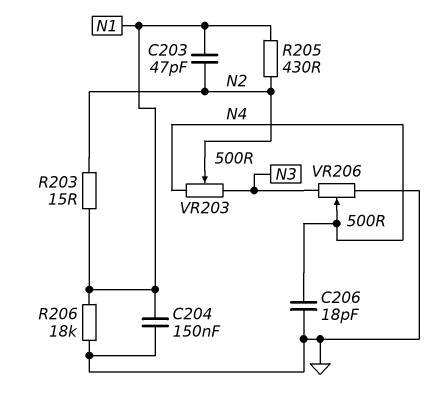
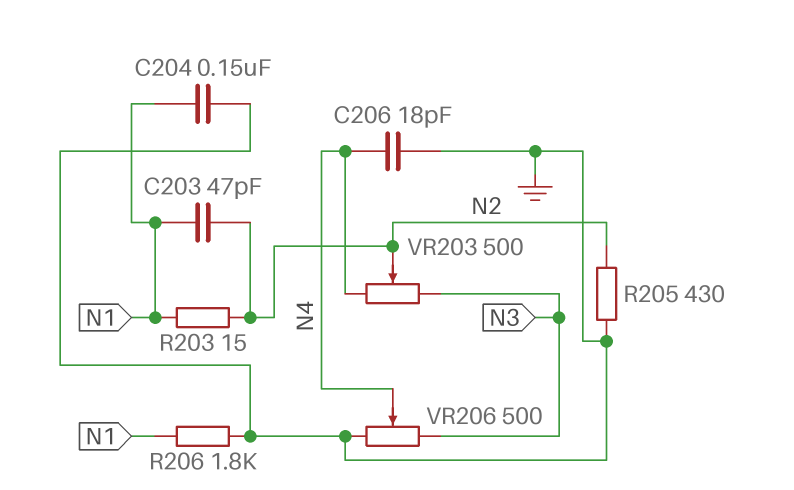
R205: 430 (N1, N2) -> 430 (GND, N2)
R206: 18k (GND, N1) -> 1.8k (GND, N1)

